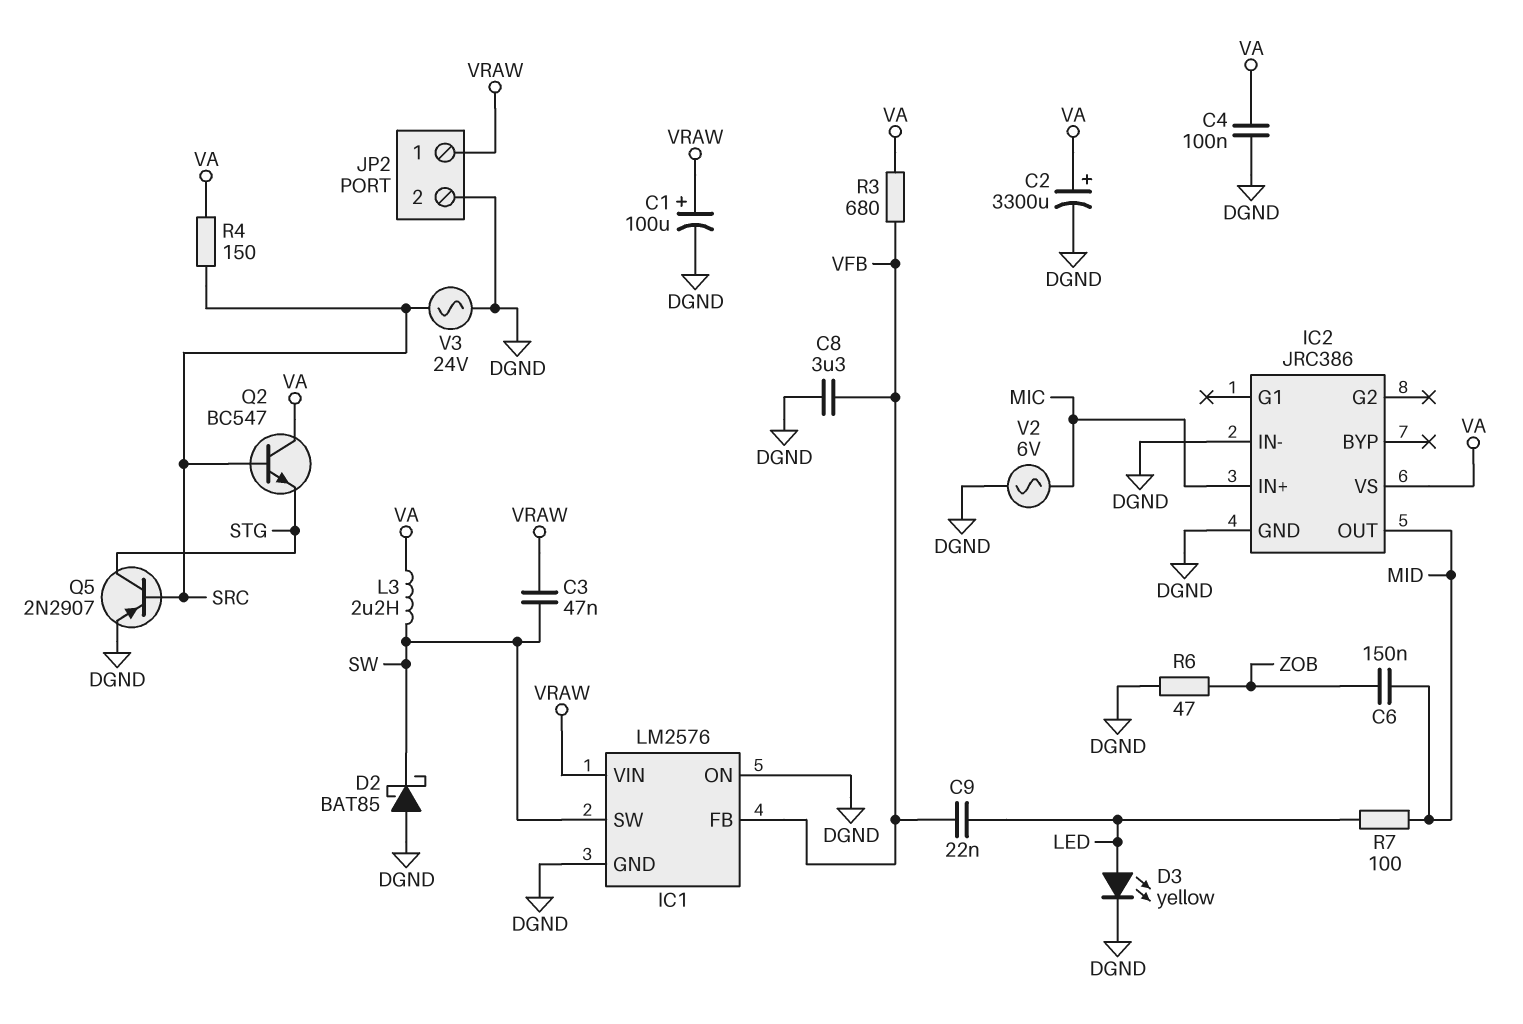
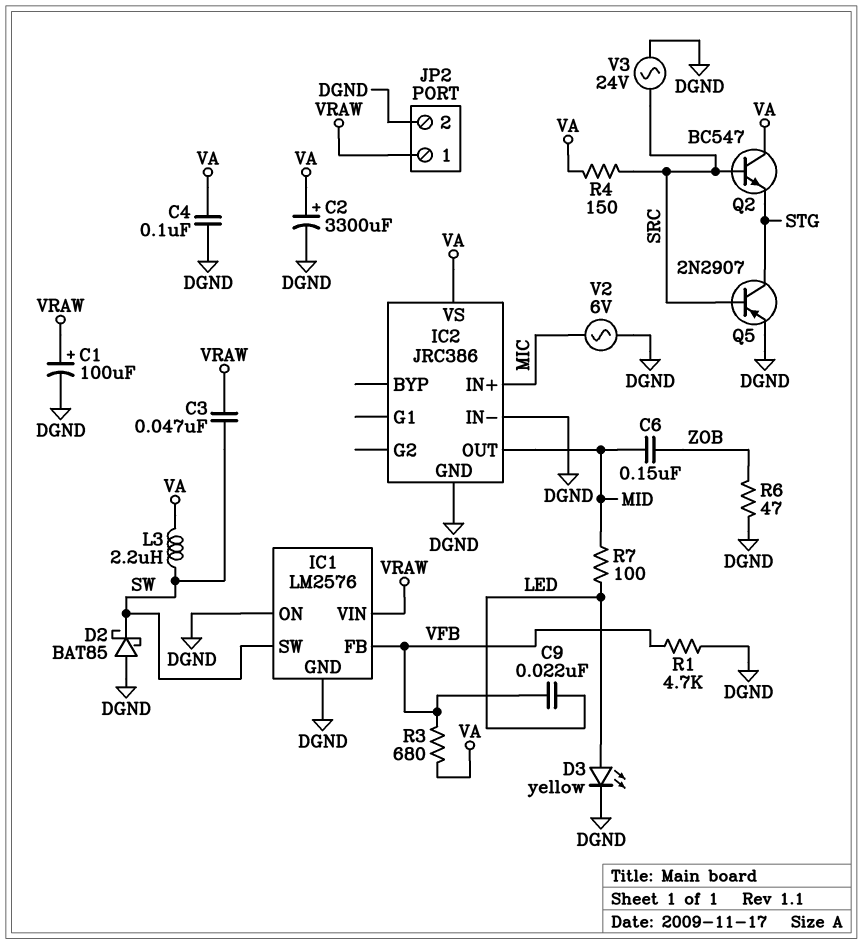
C8: 3.3uF (DGND, VFB) -> none
R1: none -> 4.7k (DGND, VFB)

